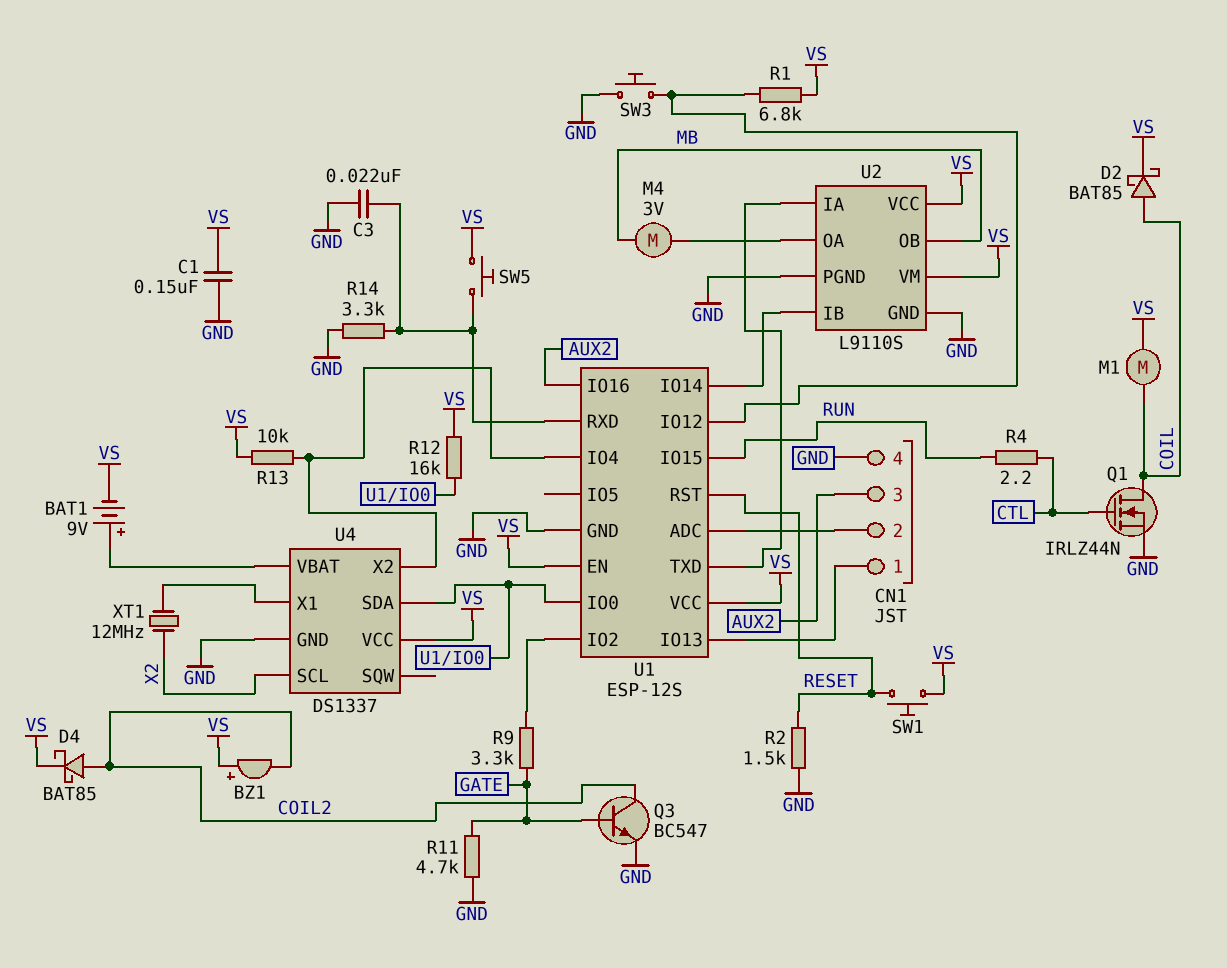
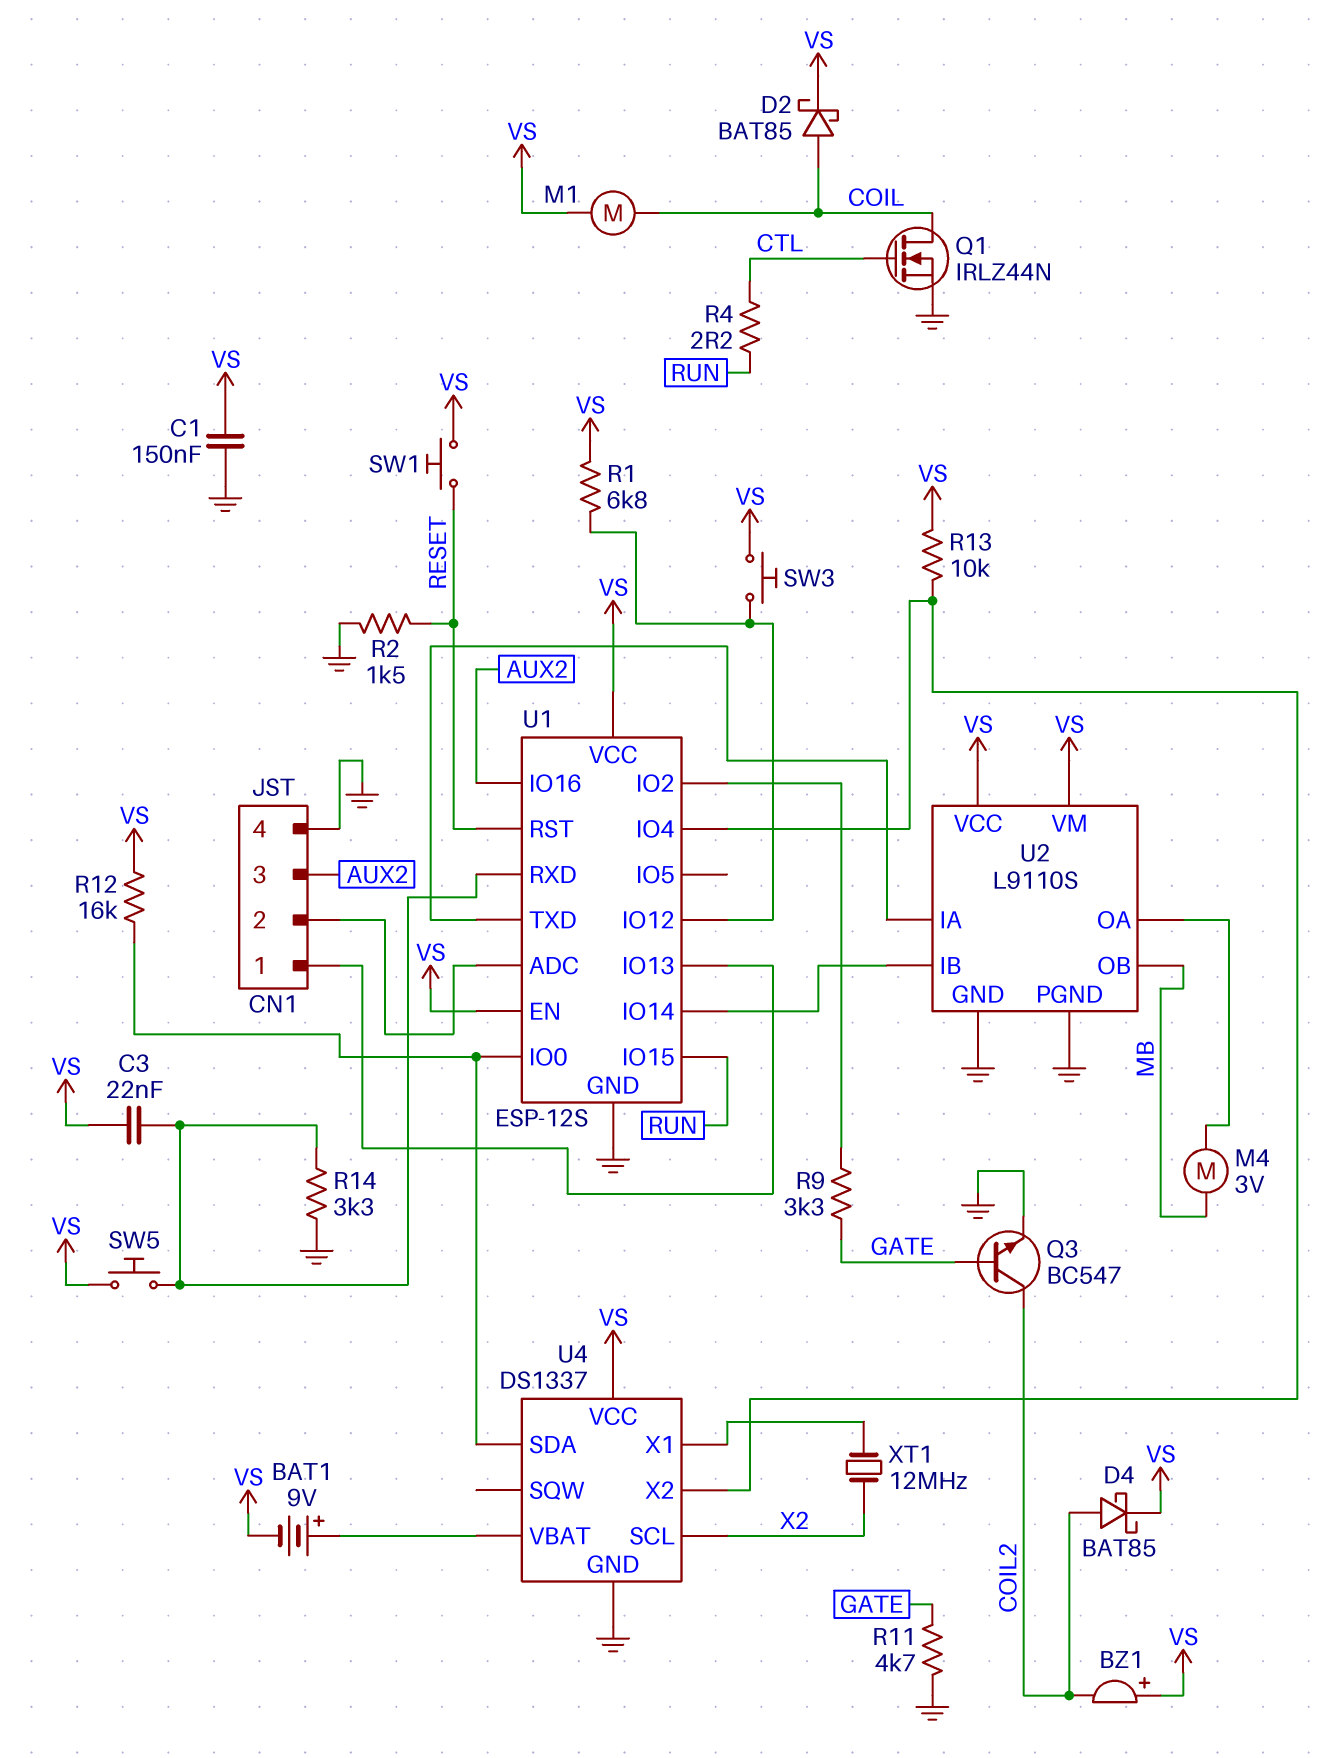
C3: 22nF (GND, U1/RXD) -> 22nF (U1/RXD, VS)
SW3: button (GND, U1/IO12) -> button (U1/IO12, VS)

